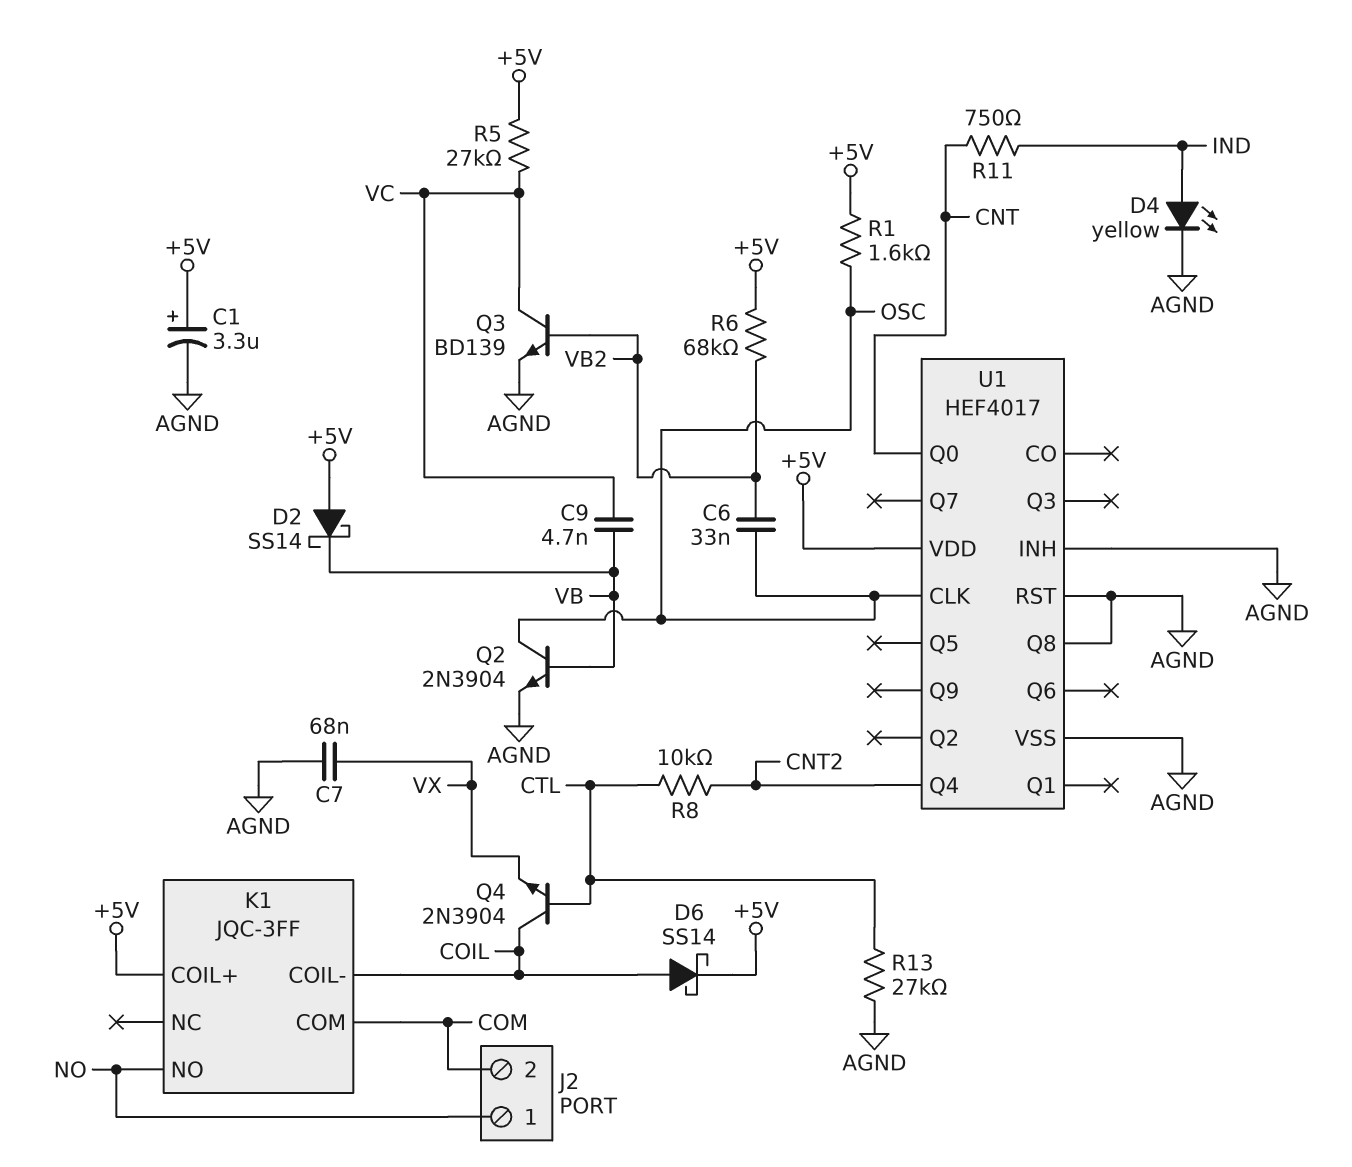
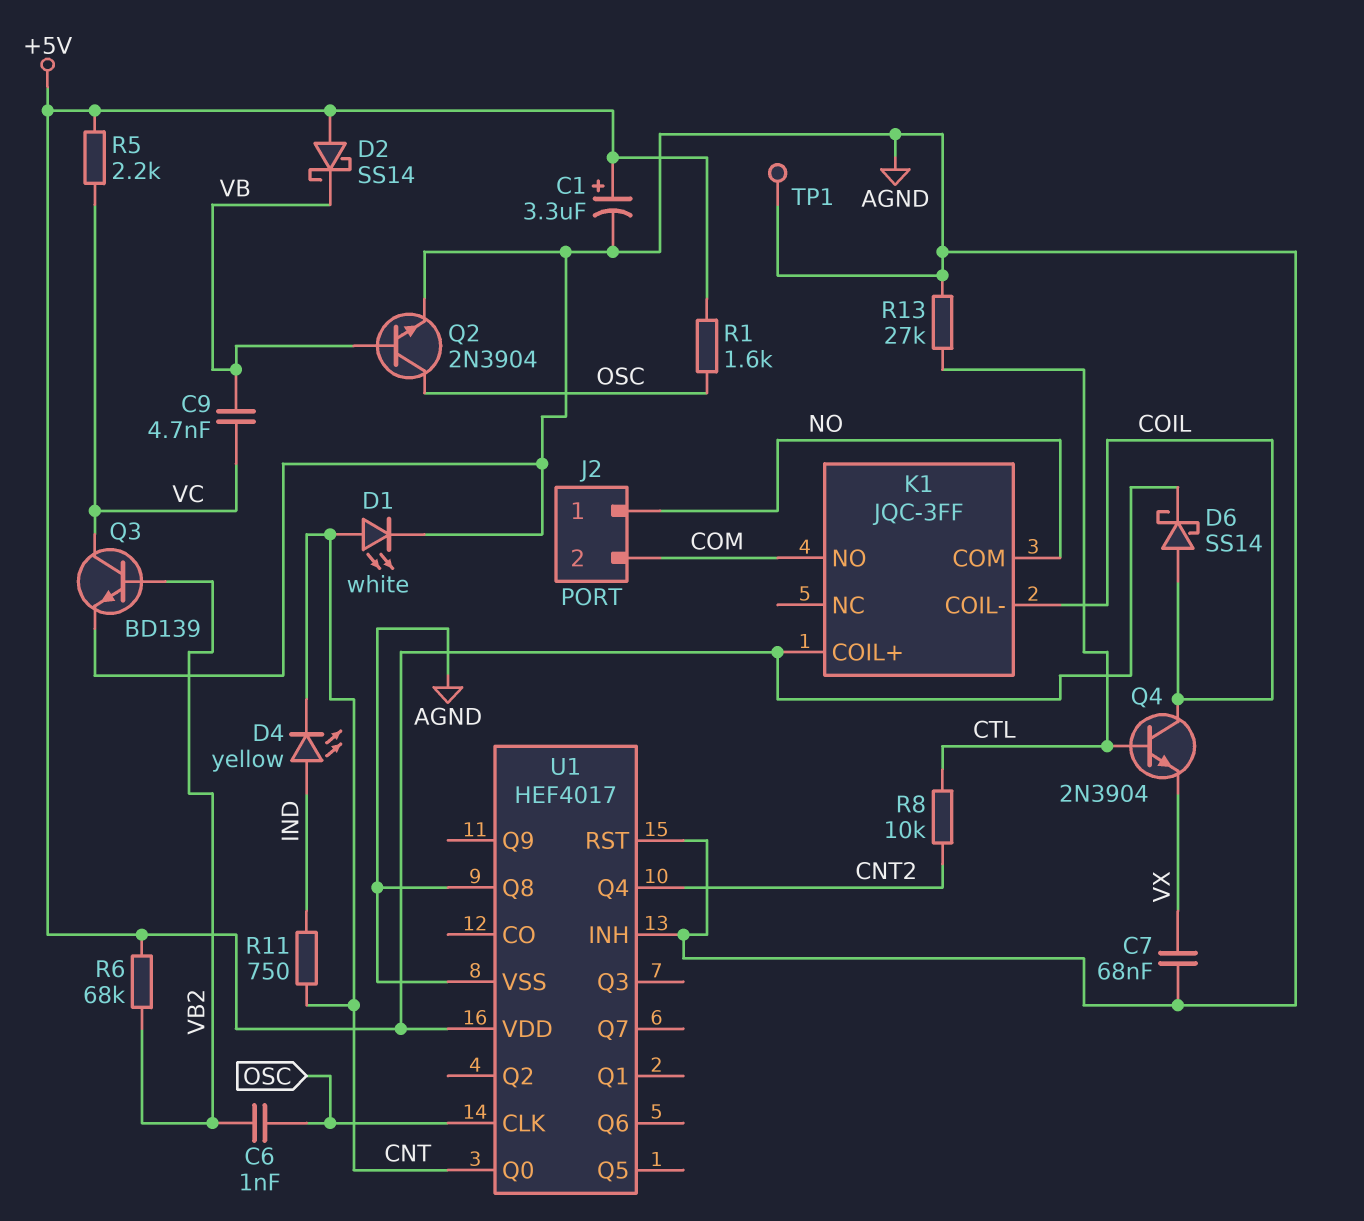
C6: 33nF (OSC, VB2) -> 1nF (OSC, VB2)
D1: none -> LED white (A CNT, K AGND)
D4: LED yellow (A IND, K AGND) -> LED yellow (A IND, K CNT)
K1 pin COM: COM -> NO
K1 pin NO: NO -> COM
R5: 27k (+5V, VC) -> 2.2k (+5V, VC)
TP1: none -> test point (AGND)

